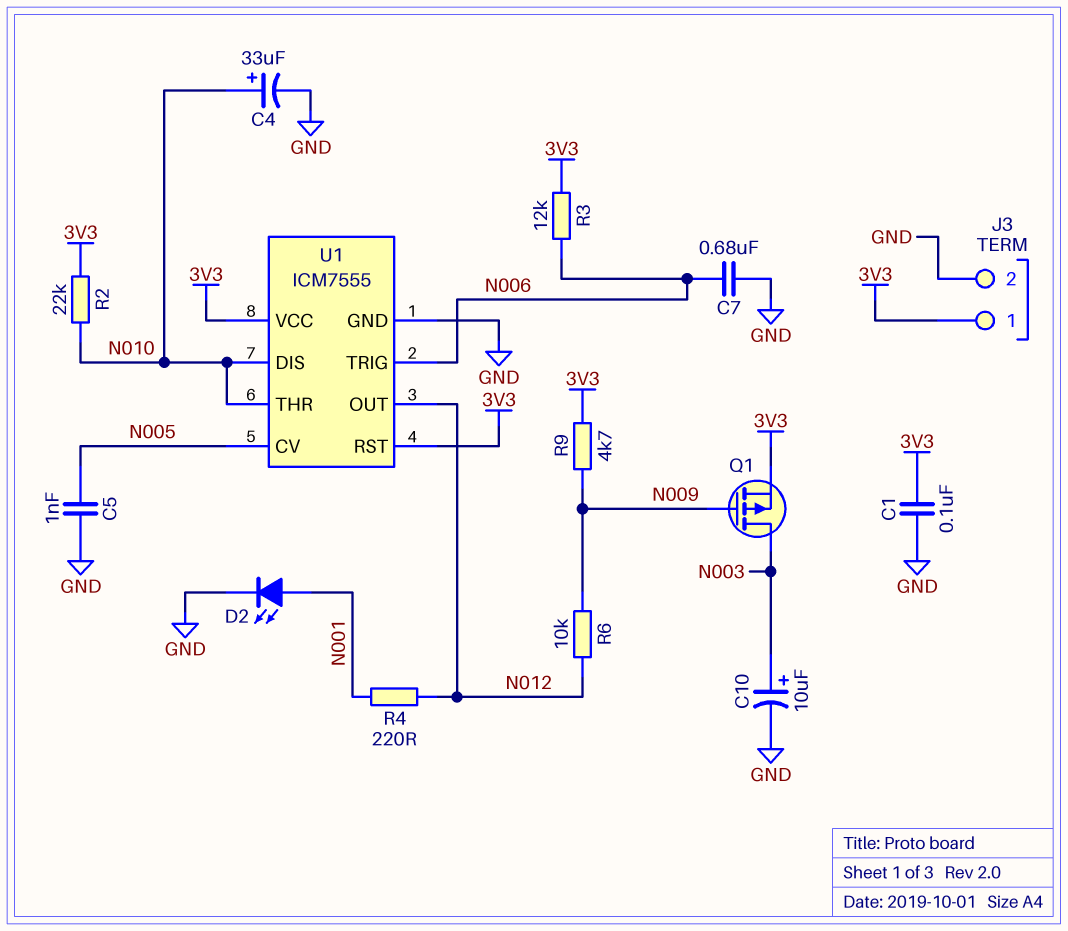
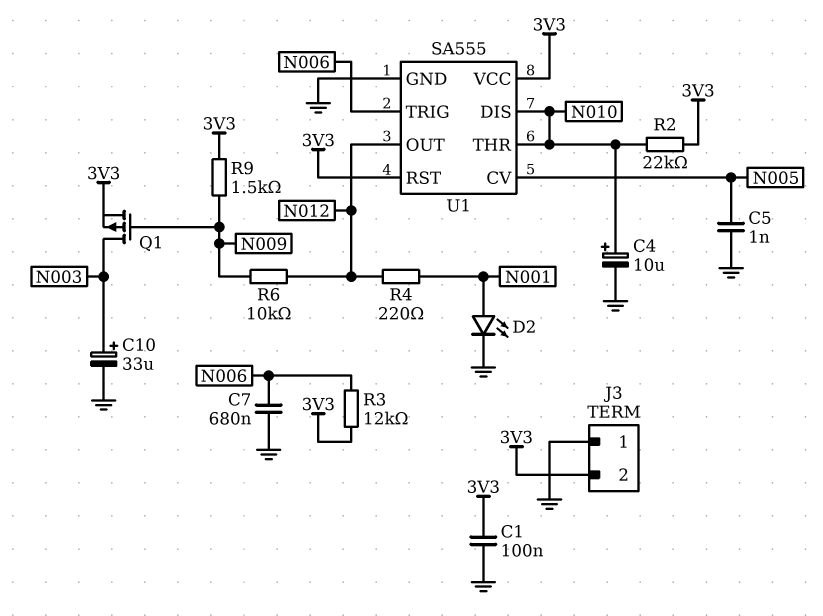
C4: 33uF (plus N010, minus GND) -> 10uF (plus N010, minus GND)
C10: 10uF (plus N003, minus GND) -> 33uF (plus N003, minus GND)
J3 pin 1: 3V3 -> GND
J3 pin 2: GND -> 3V3
R9: 4.7k (3V3, N009) -> 1.5k (3V3, N009)
U1: ICM7555 -> SA555

